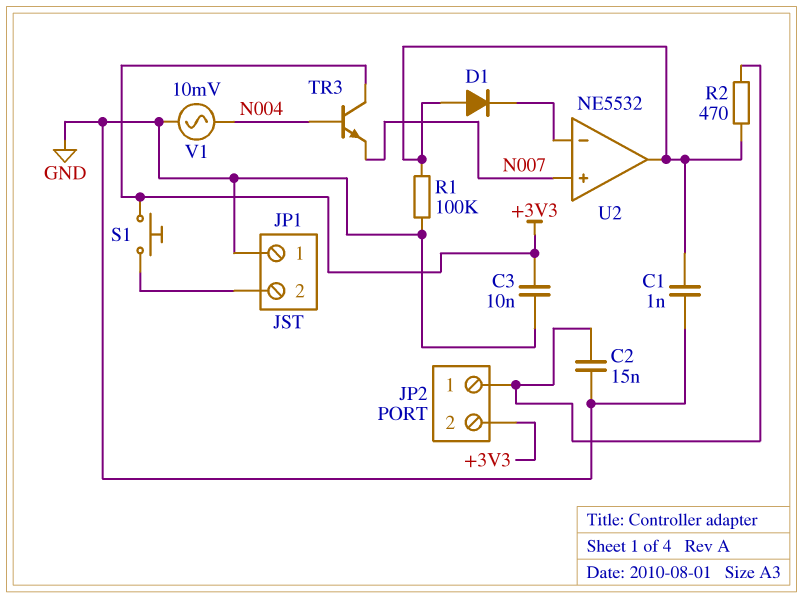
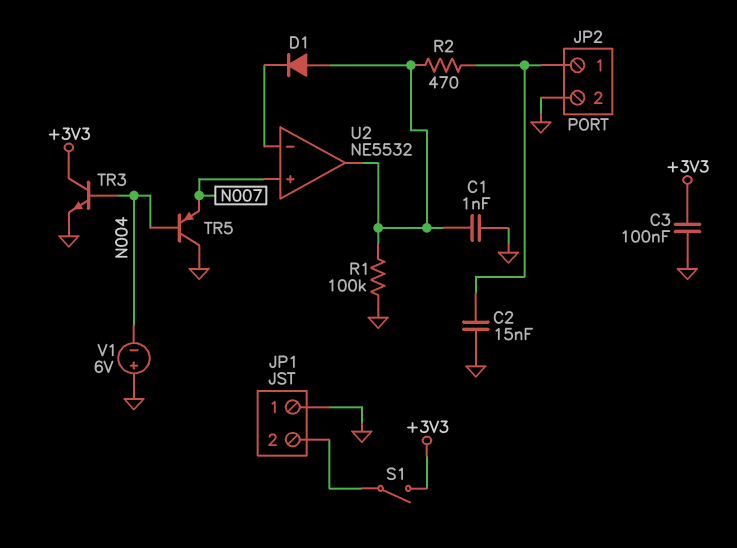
C3: 10nF (+3V3, GND) -> 100nF (+3V3, GND)
JP2 pin 2: +3V3 -> GND
S1: button (+3V3, JP1/2) -> switch (+3V3, JP1/2)
TR3: NPN (B N004, C +3V3, E N007) -> NPN (B N004, C +3V3, E GND)
TR5: none -> PNP (B N004, C GND, E N007)
V1: AC 10mV (GND, N004) -> 6V (plus GND, minus N004)

